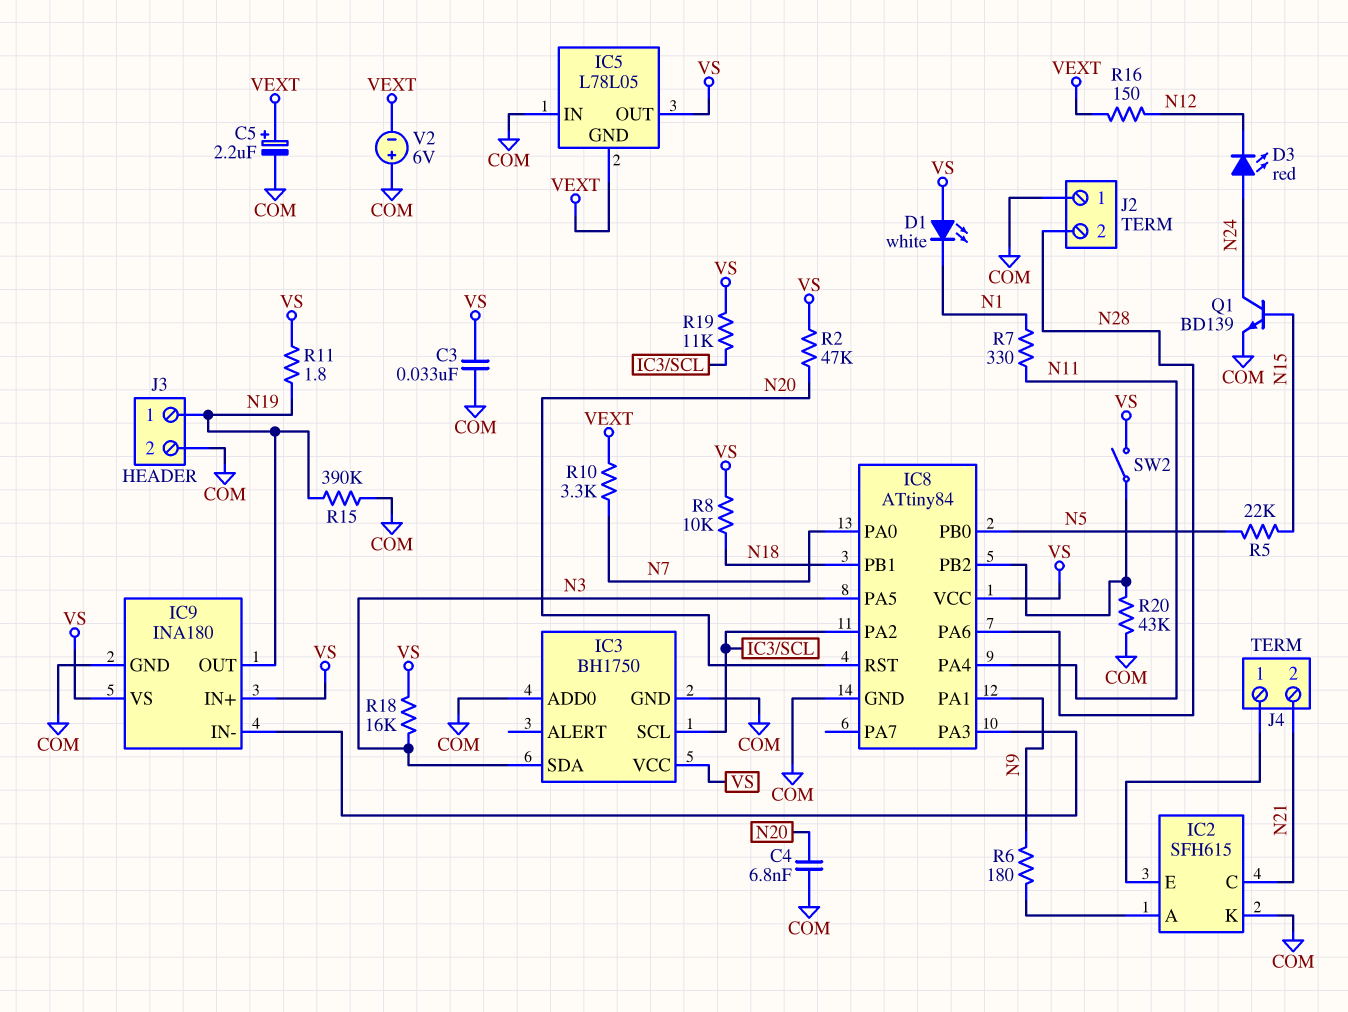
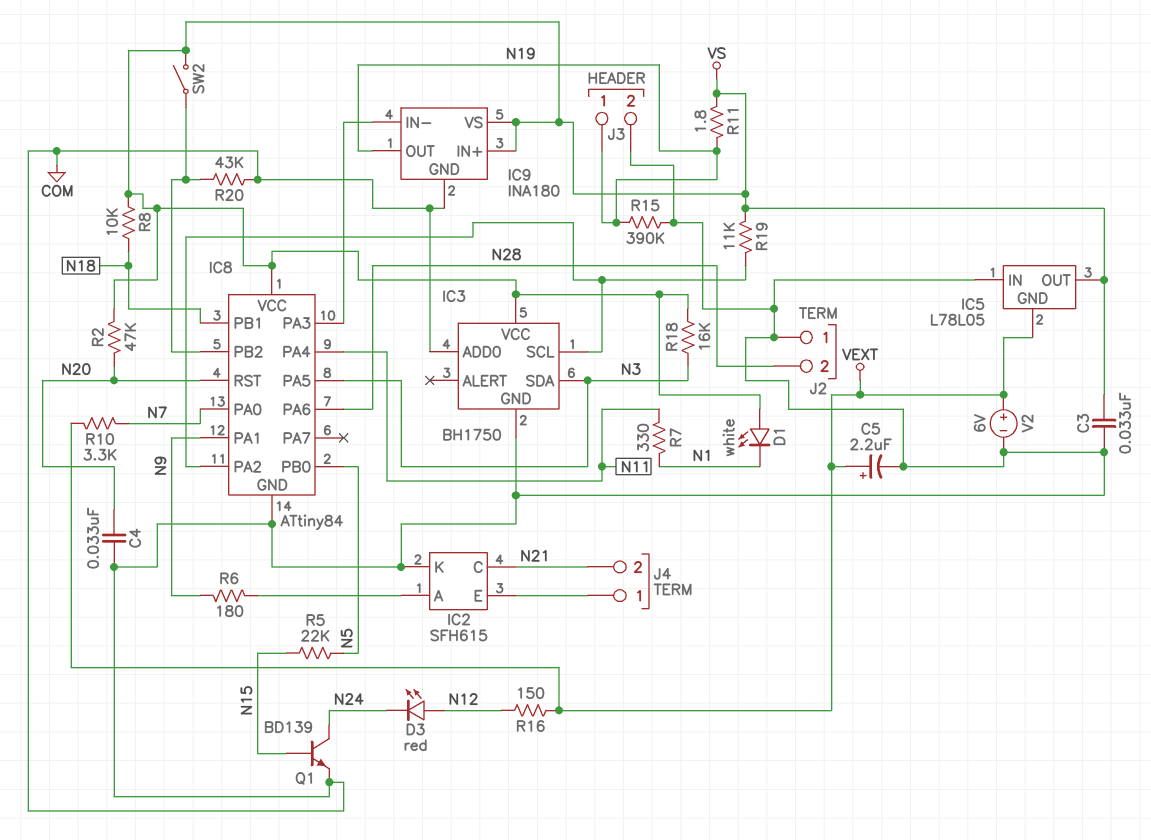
C4: 6.8nF (COM, N20) -> 33nF (COM, N20)
D3: LED red (A N24, K N12) -> LED red (A N12, K N24)
V2: 6V (plus COM, minus VEXT) -> 6V (plus VEXT, minus COM)

